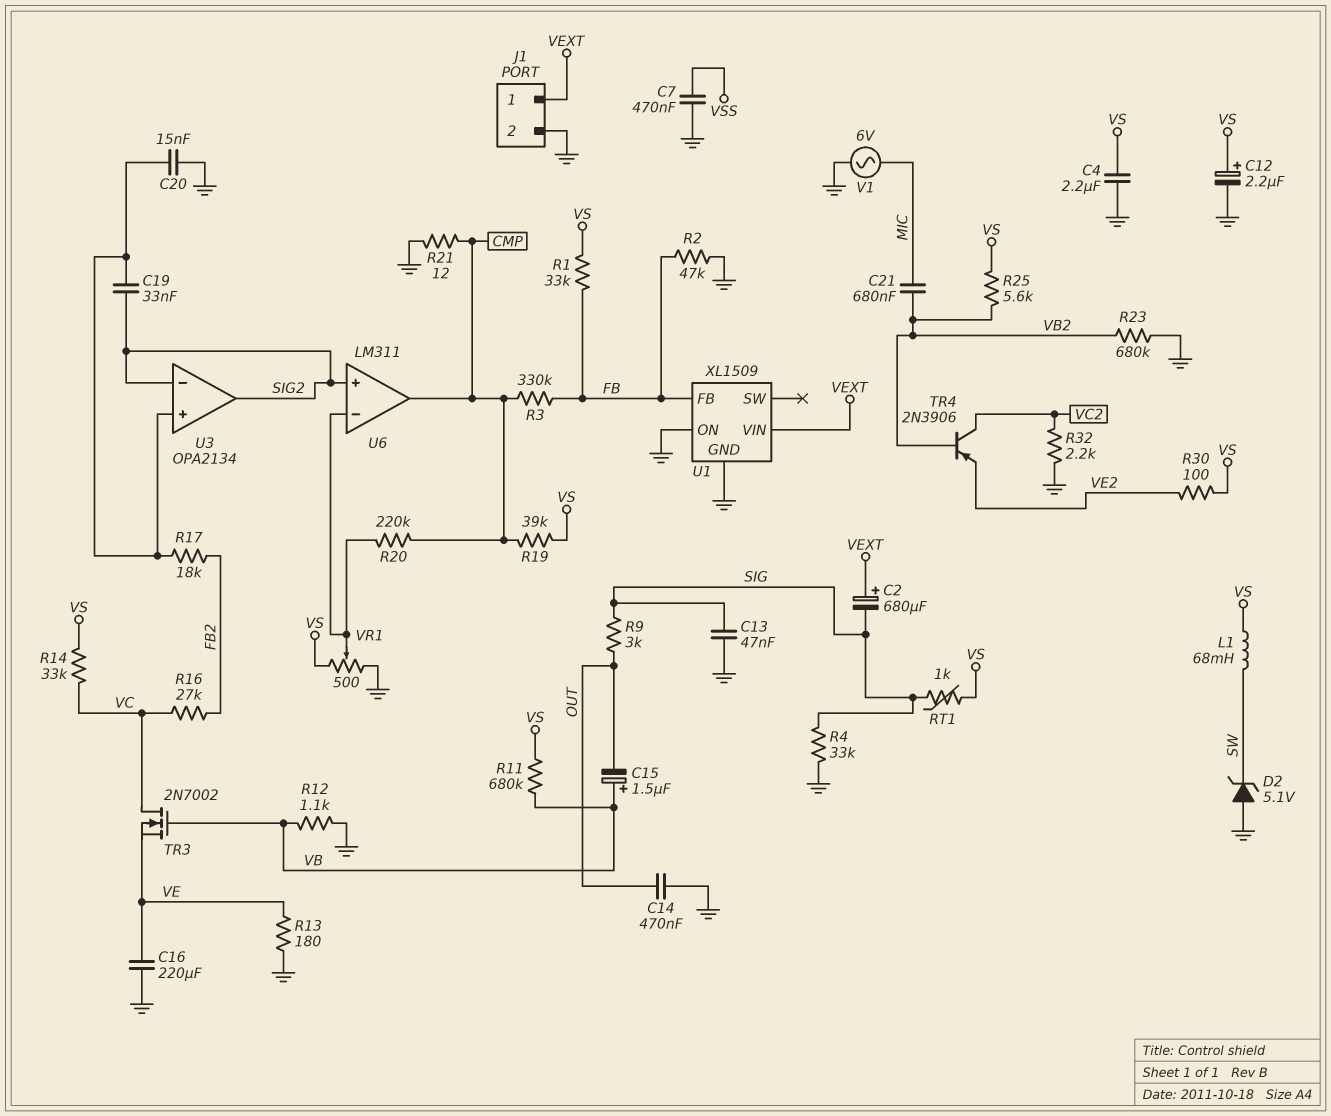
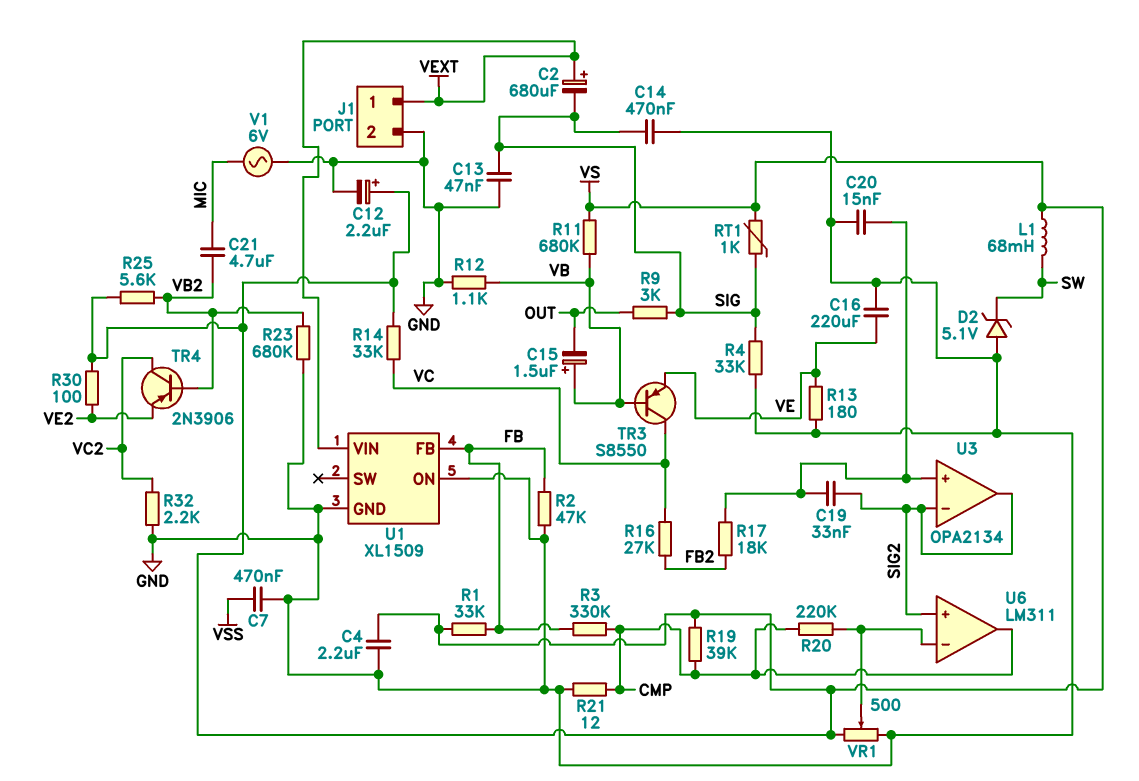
C14: 470nF (GND, OUT) -> 470nF (GND, SIG)
C21: 680nF (MIC, VB2) -> 4.7uF (MIC, VB2)
TR3: NMOS 2N7002 (G VB, D VC, S VE) -> PNP S8550 (B VB, C VC, E VE)

